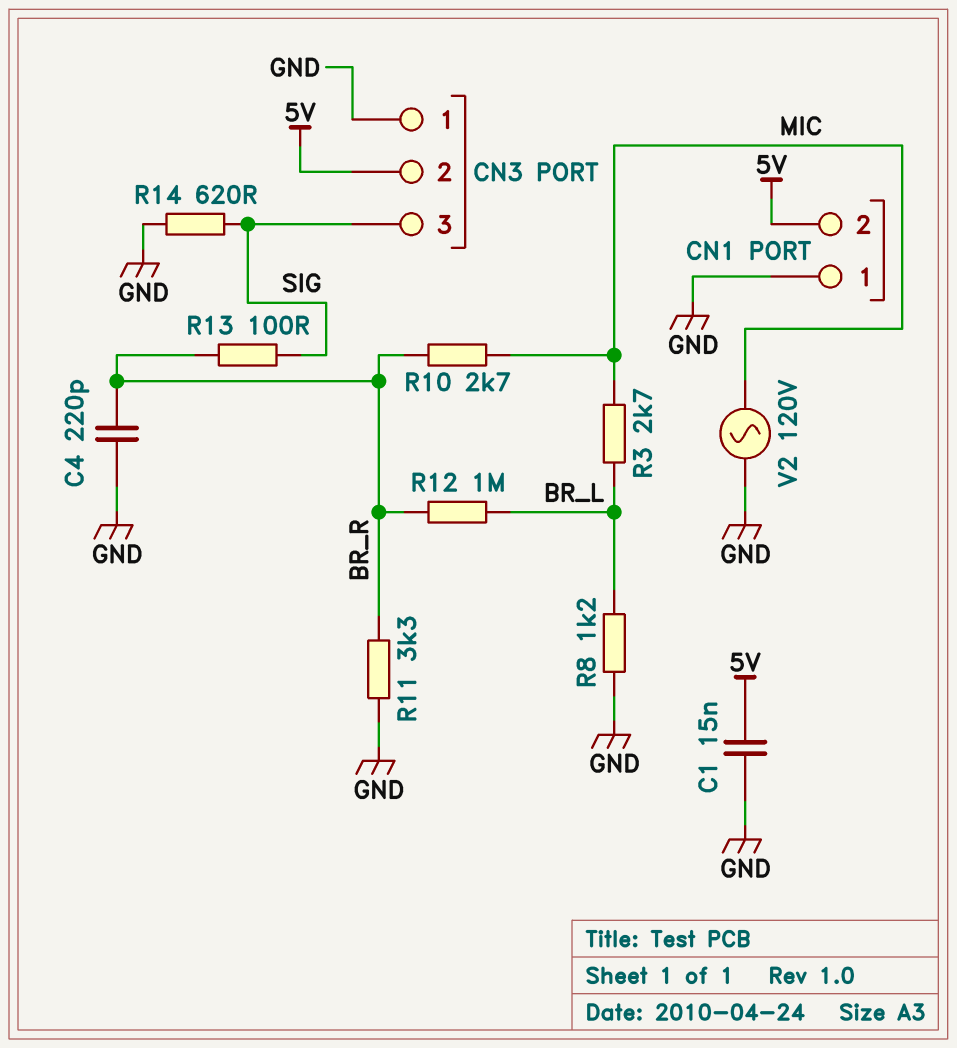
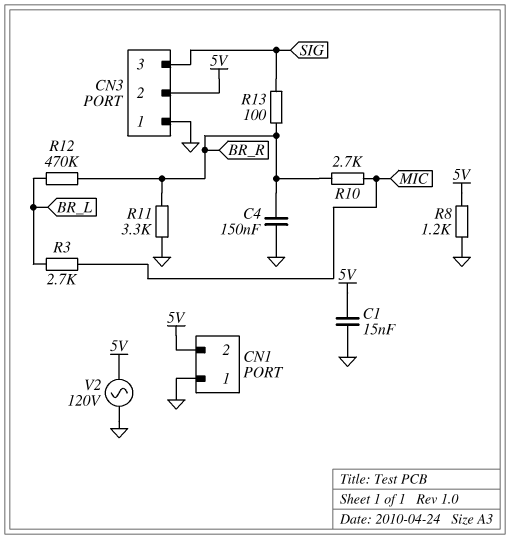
C4: 220pF (BR_R, GND) -> 150nF (BR_R, GND)
R8: 1.2k (BR_L, GND) -> 1.2k (5V, GND)
R12: 1M (BR_L, BR_R) -> 470k (BR_L, BR_R)
R14: 620 (GND, SIG) -> none
V2: AC 120V (GND, MIC) -> AC 120V (5V, GND)

